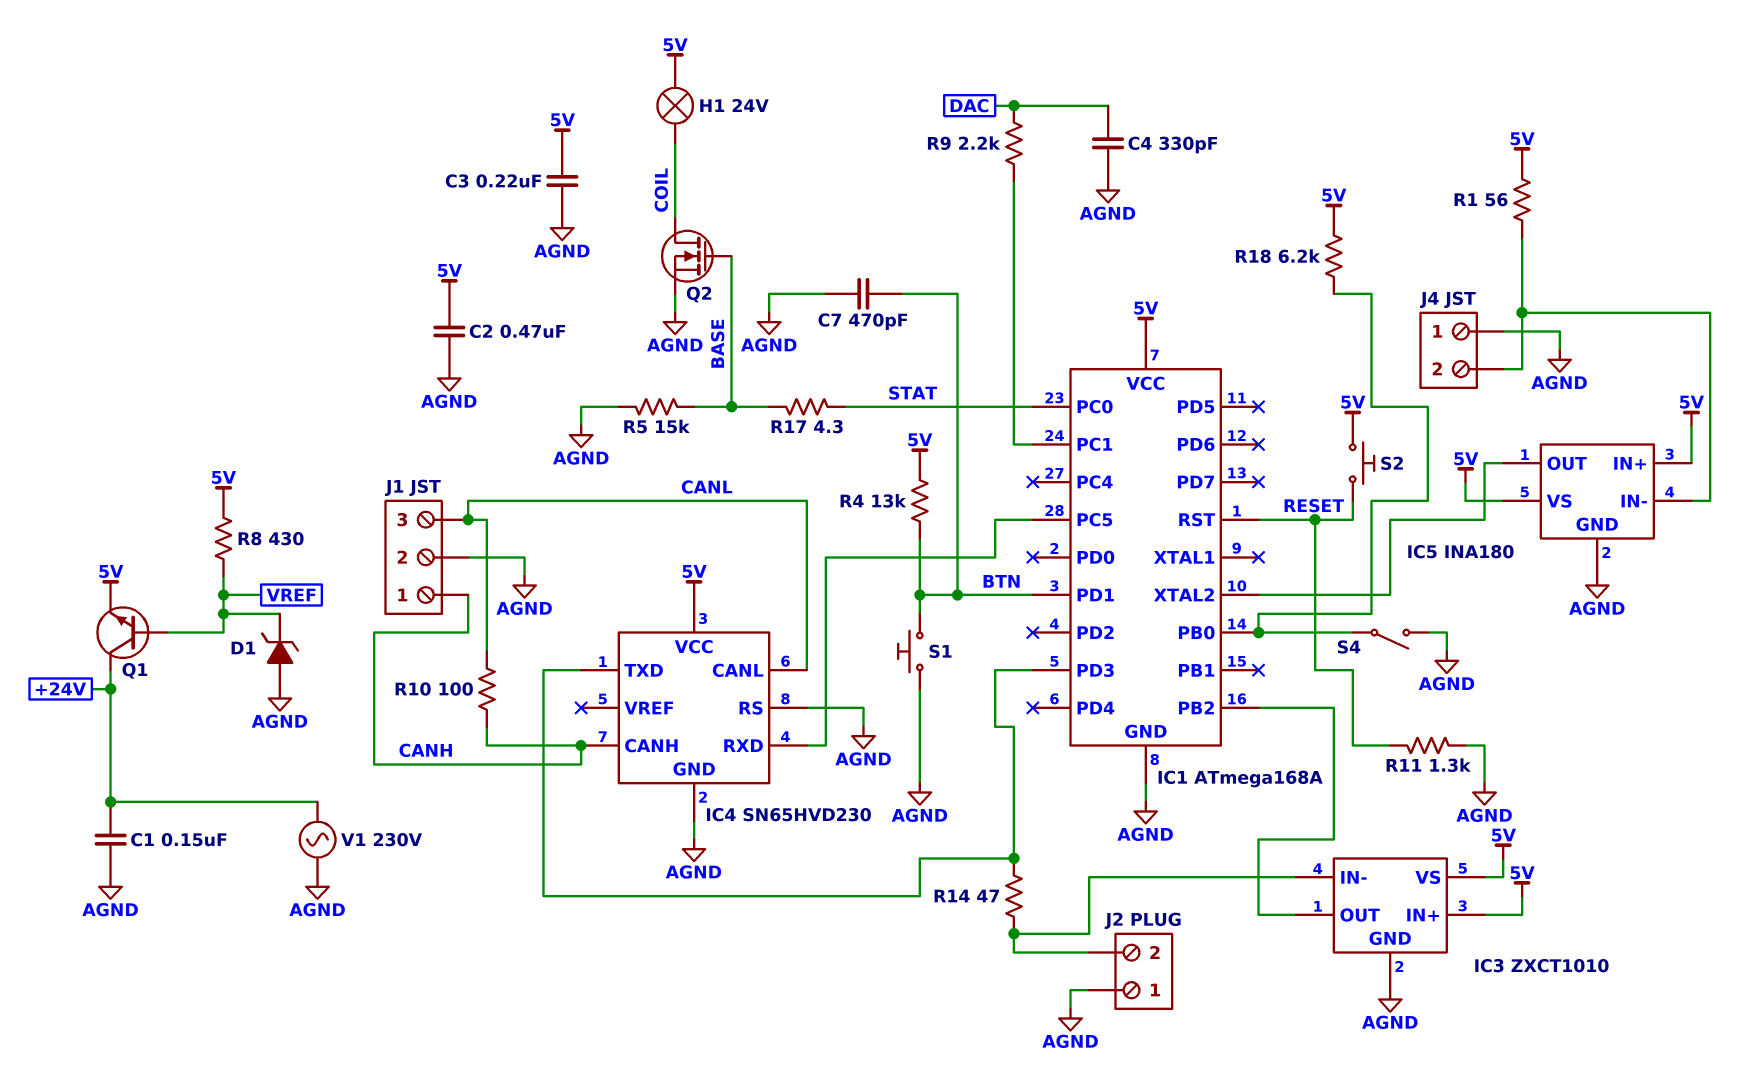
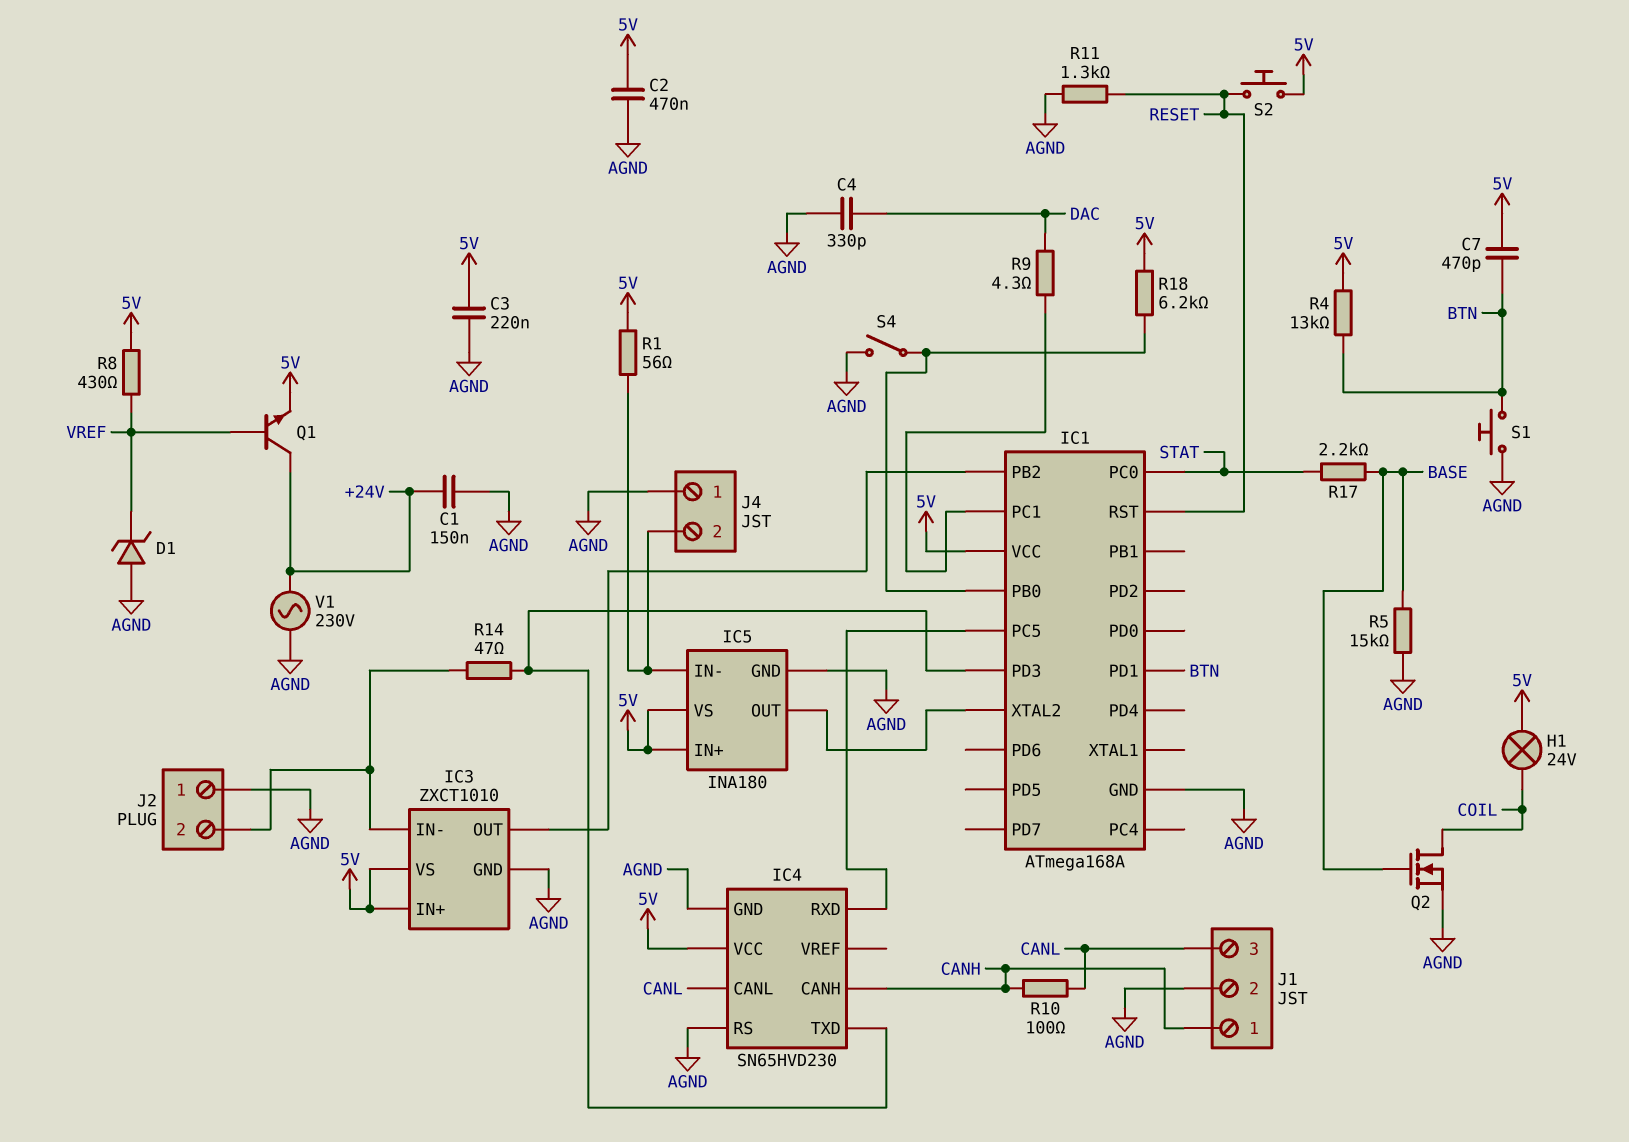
C7: 470pF (AGND, BTN) -> 470pF (5V, BTN)
R9: 2.2k (DAC, IC1/PC1) -> 4.3 (DAC, IC1/PC1)
R17: 4.3 (BASE, STAT) -> 2.2k (BASE, STAT)

